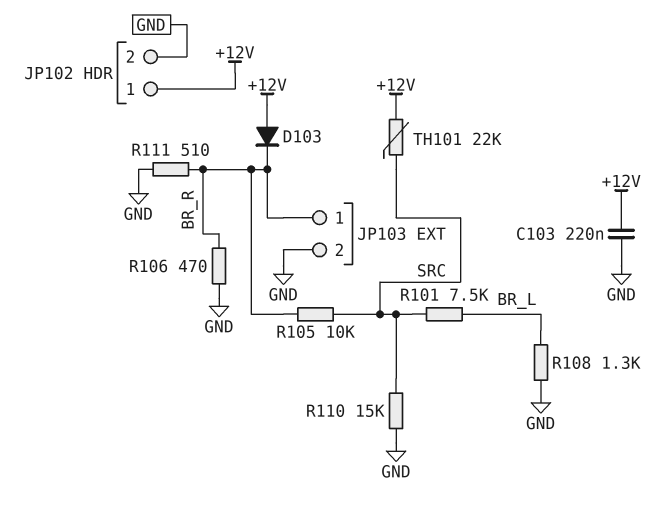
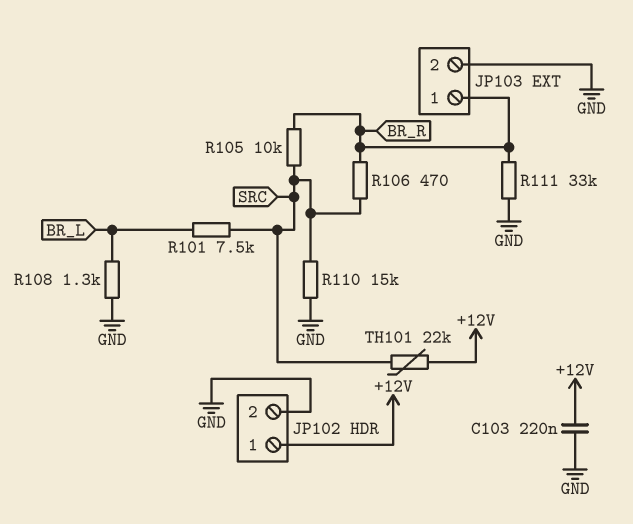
D103: diode (A +12V, K BR_R) -> none
R106: 470 (BR_R, GND) -> 470 (BR_R, SRC)
R111: 510 (BR_R, GND) -> 33k (BR_R, GND)

